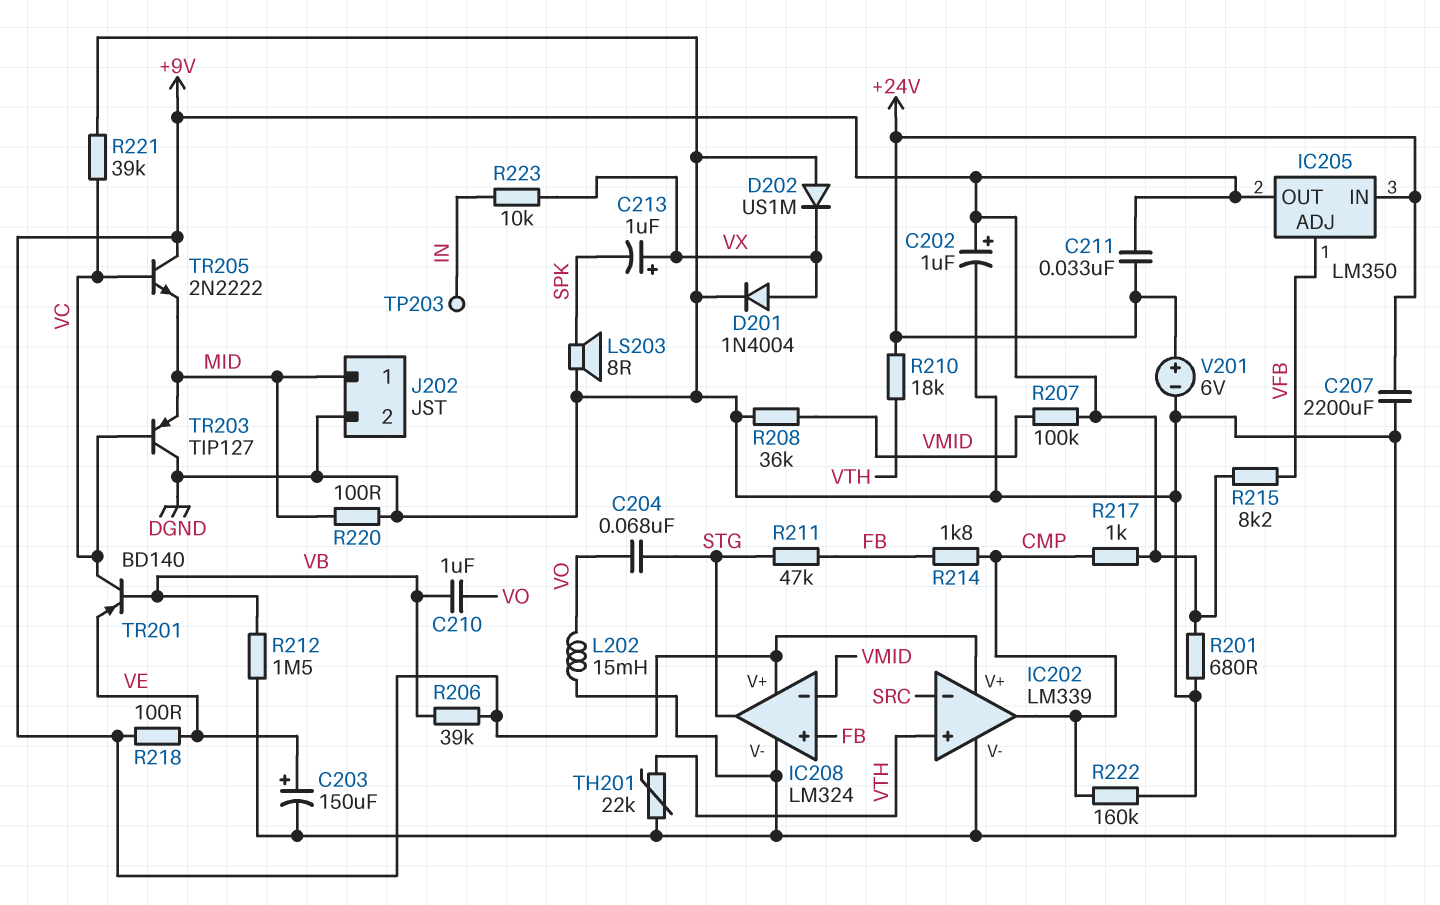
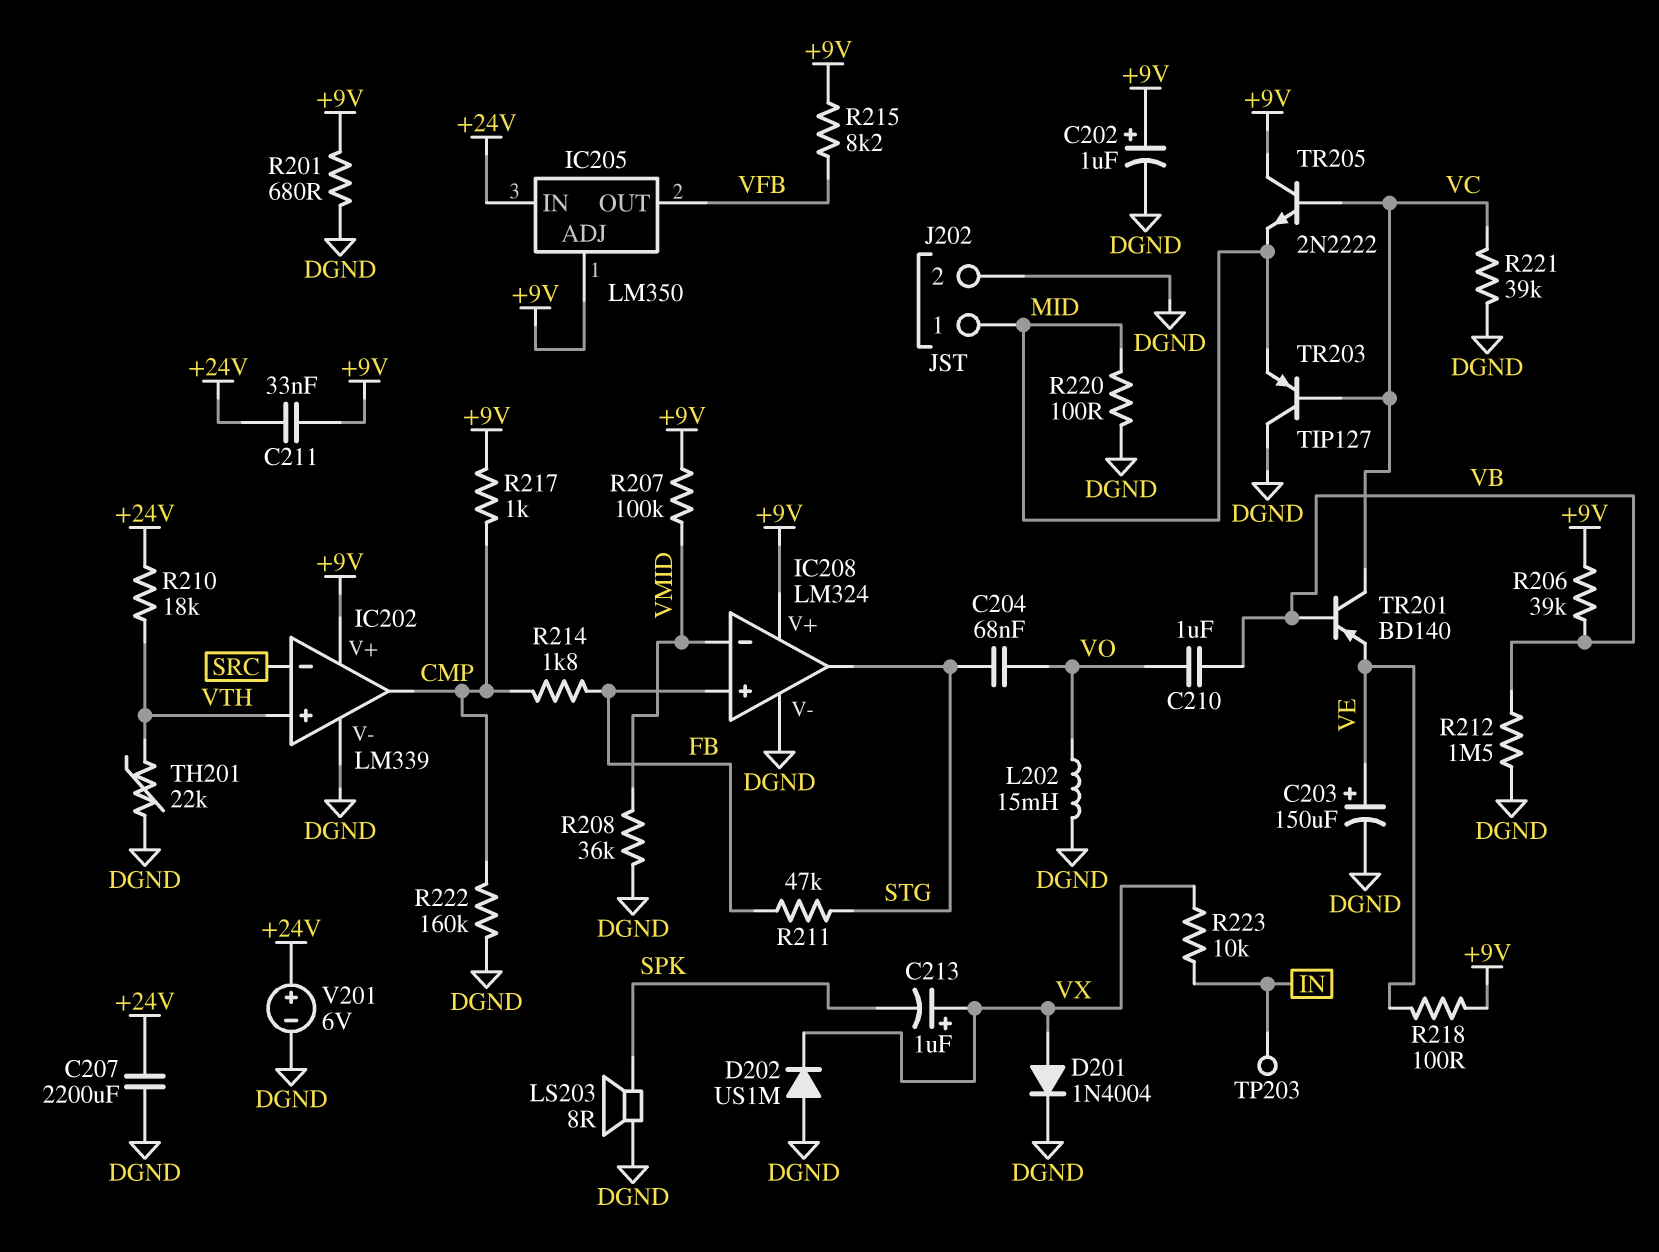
IC205 pin ADJ: VFB -> +9V
IC205 pin OUT: +9V -> VFB

